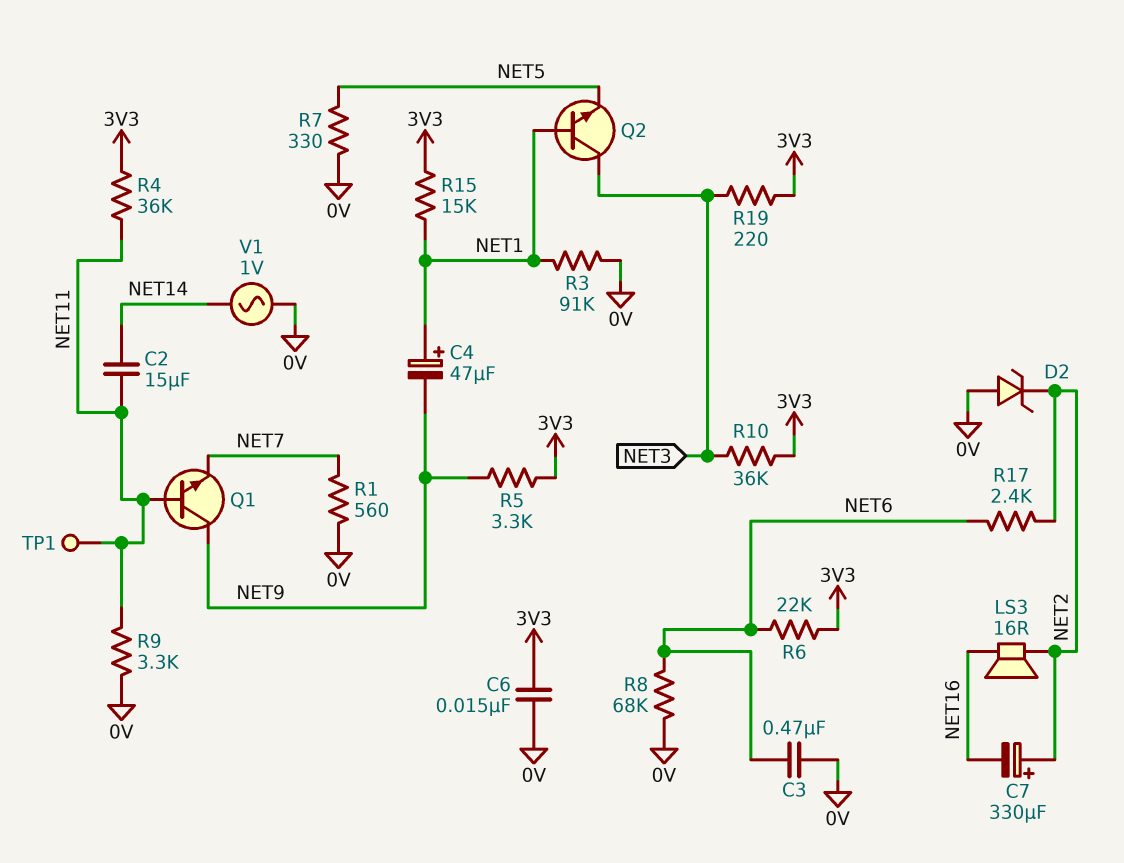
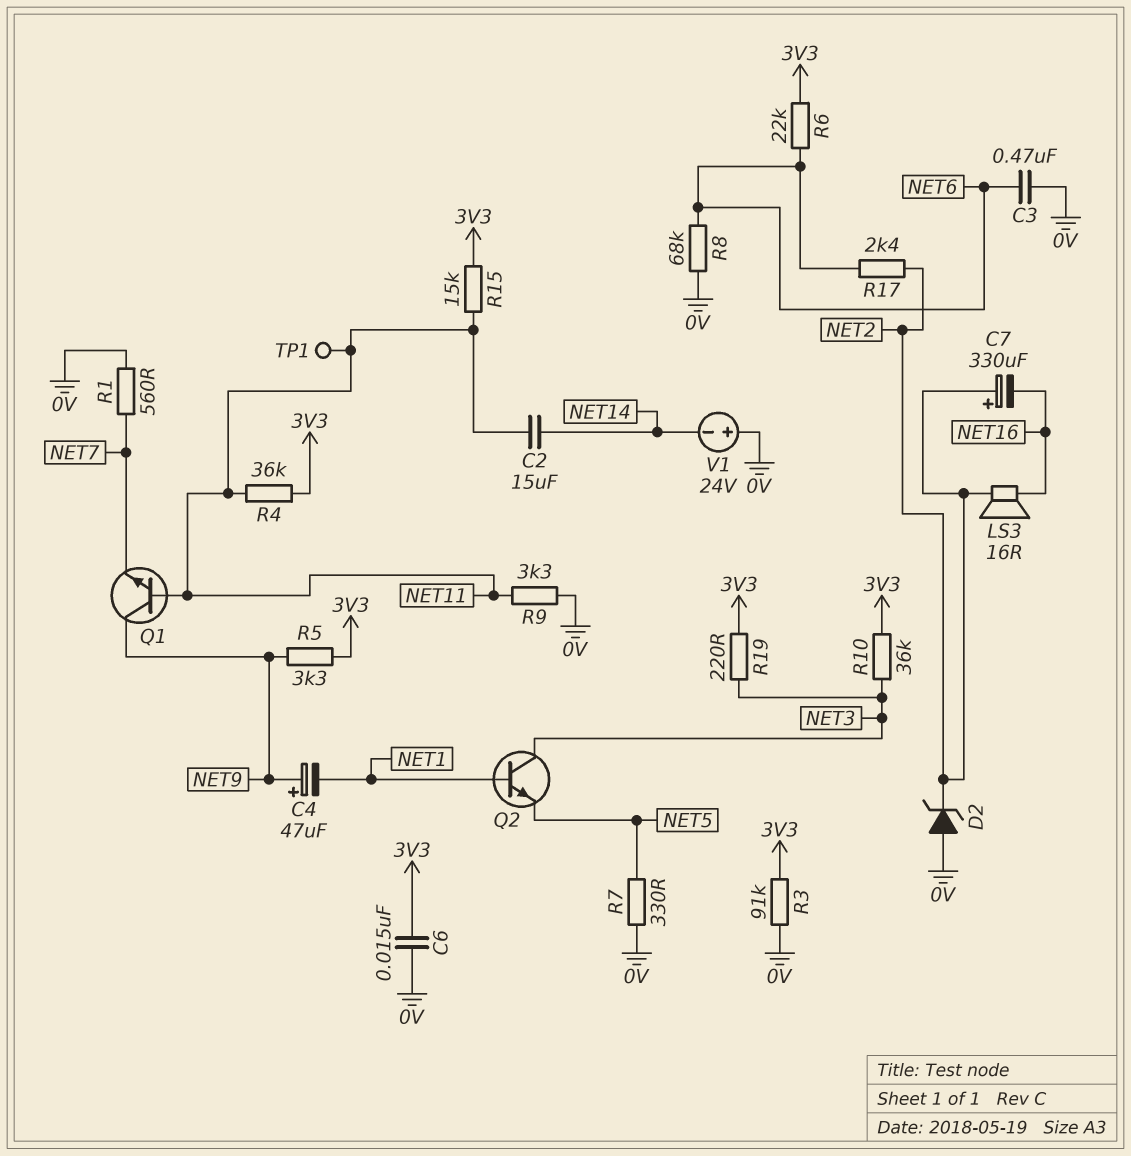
C4: 47uF (plus NET1, minus NET9) -> 47uF (plus NET9, minus NET1)
R3: 91k (0V, NET1) -> 91k (0V, 3V3)
R15: 15k (3V3, NET1) -> 15k (3V3, NET11)
V1: AC 1V (0V, NET14) -> 24V (plus 0V, minus NET14)

